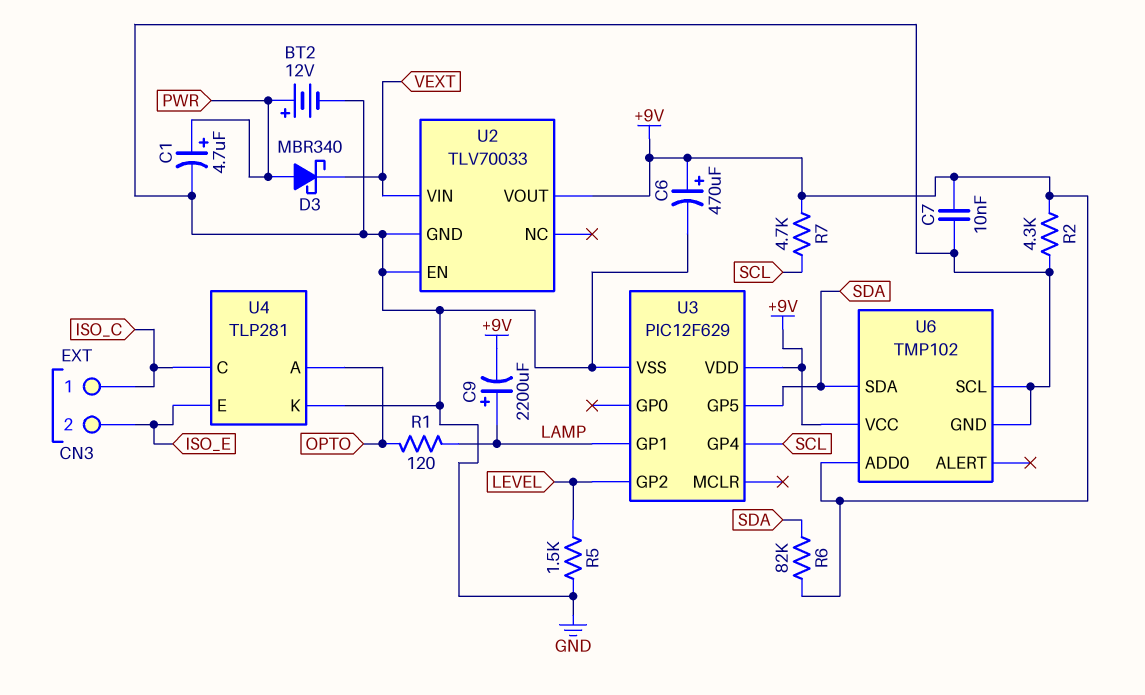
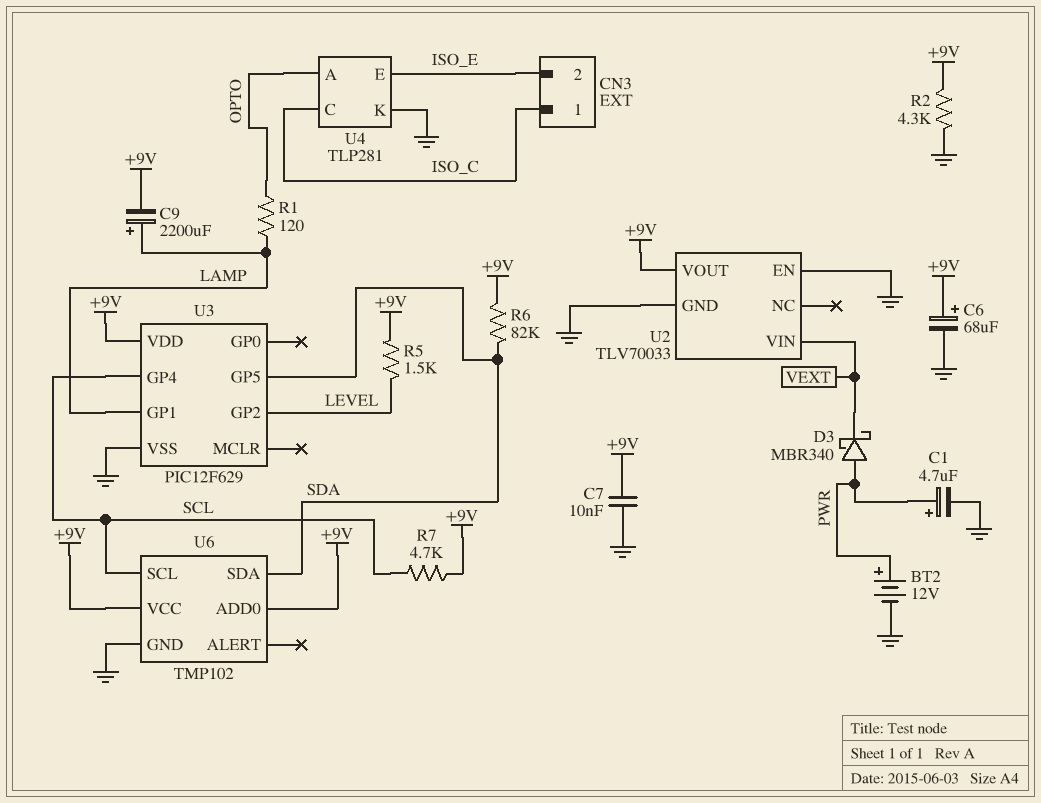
C6: 470uF (plus +9V, minus GND) -> 68uF (plus +9V, minus GND)
R5: 1.5k (GND, LEVEL) -> 1.5k (+9V, LEVEL)
U6 pin SCL: GND -> SCL

